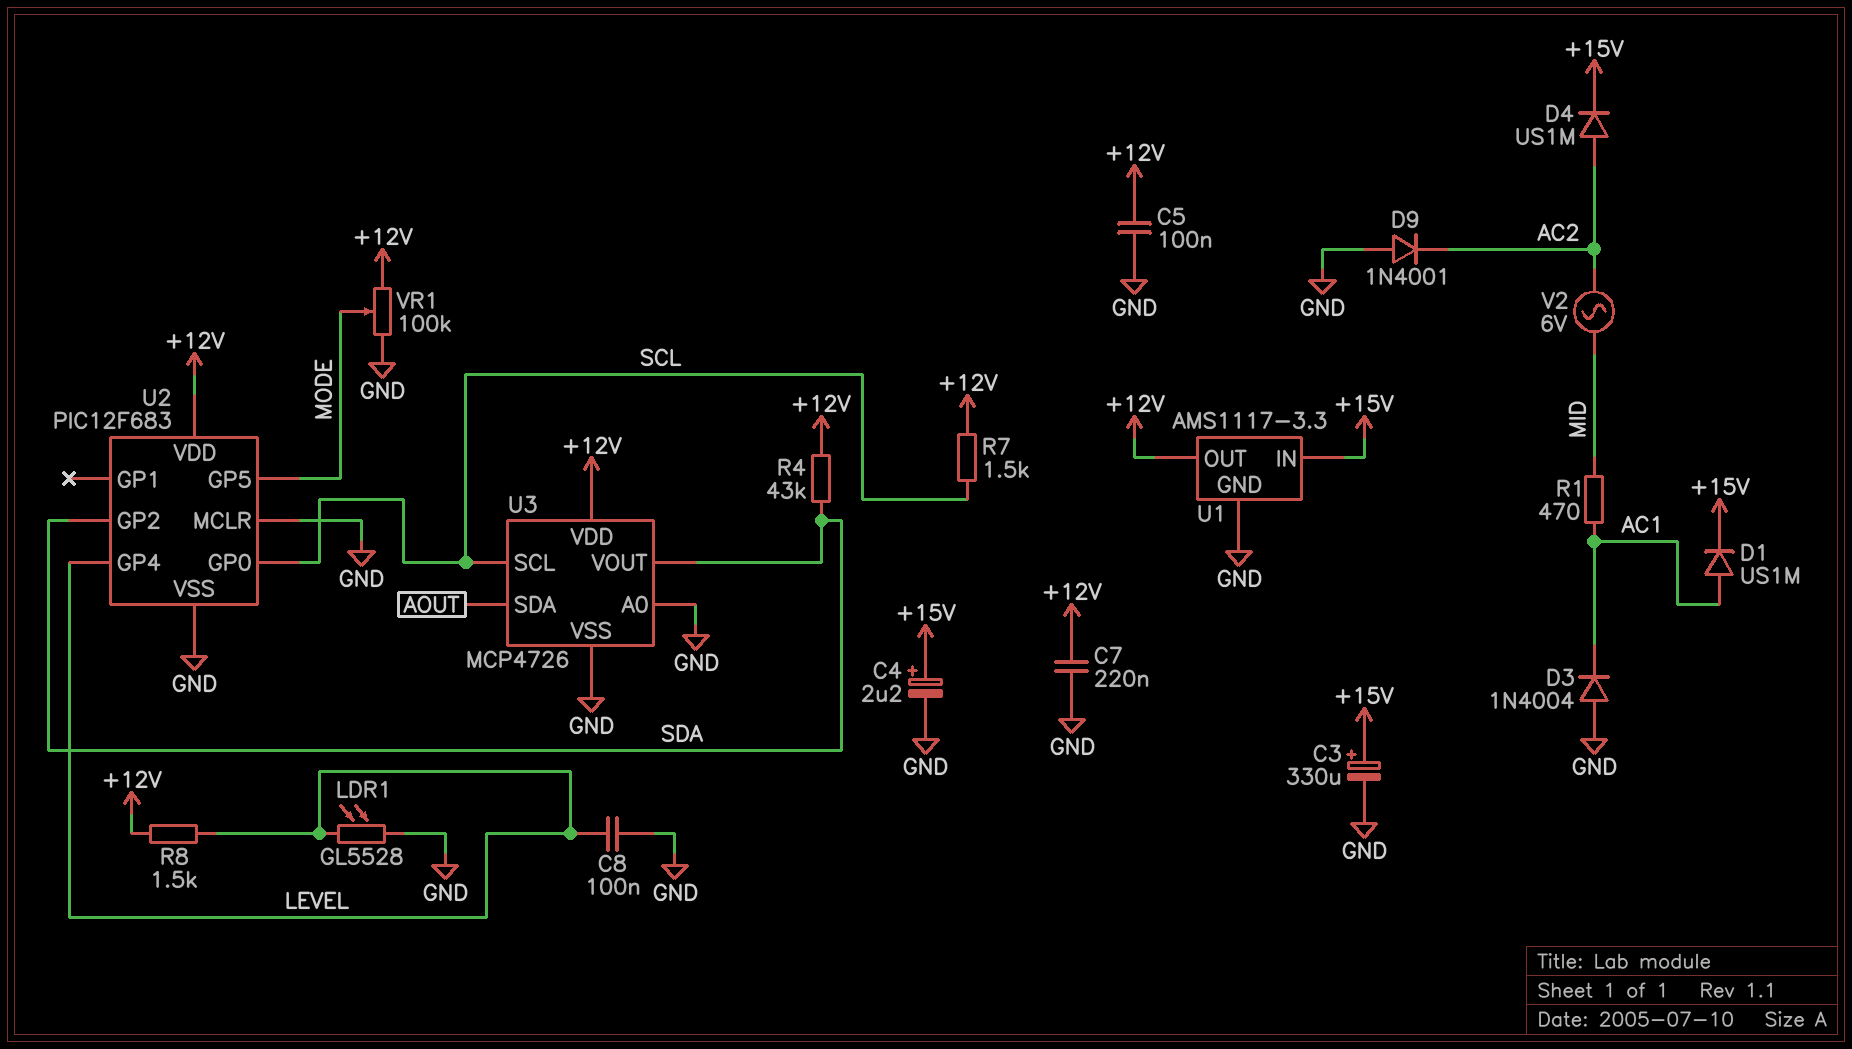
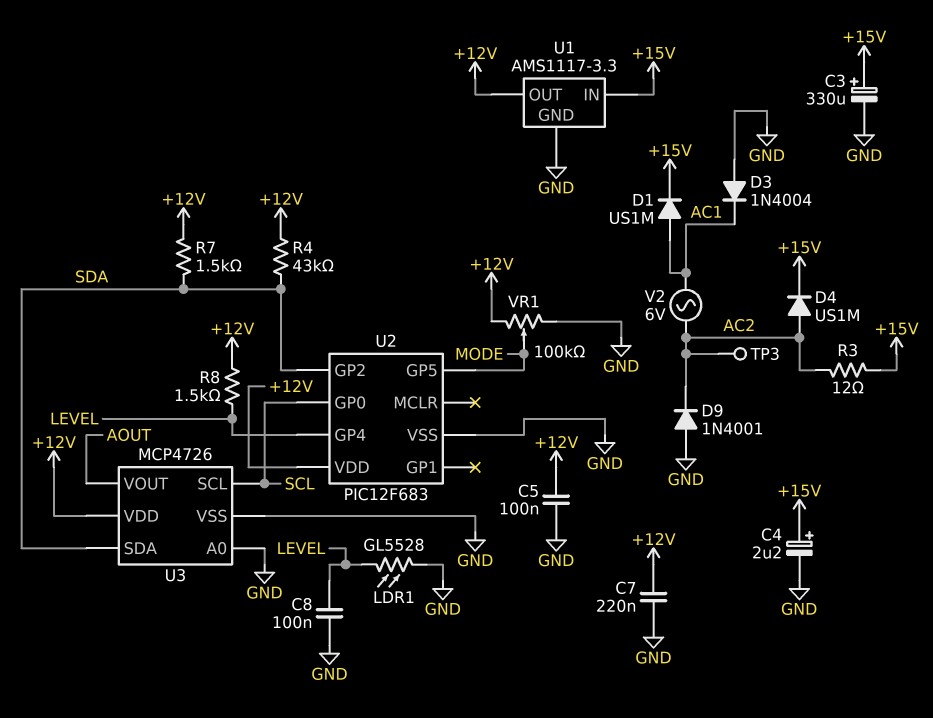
R1: 470 (AC1, MID) -> none
R3: none -> 12 (+15V, AC2)
R7: 1.5k (+12V, SCL) -> 1.5k (+12V, SDA)
TP3: none -> test point (AC2)
U2 pin MCLR: GND -> none
U3 pin SDA: AOUT -> SDA
U3 pin VOUT: SDA -> AOUT
V2: AC 6V (AC2, MID) -> AC 6V (AC1, AC2)

